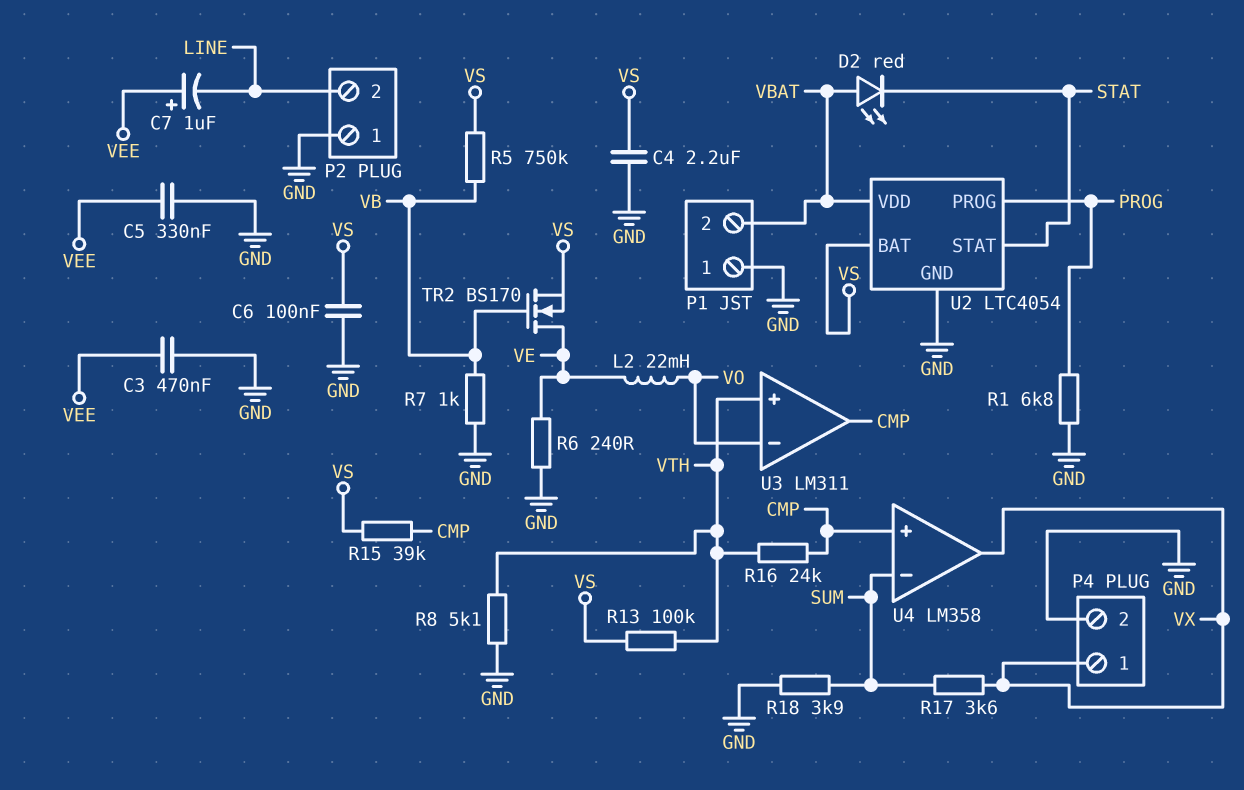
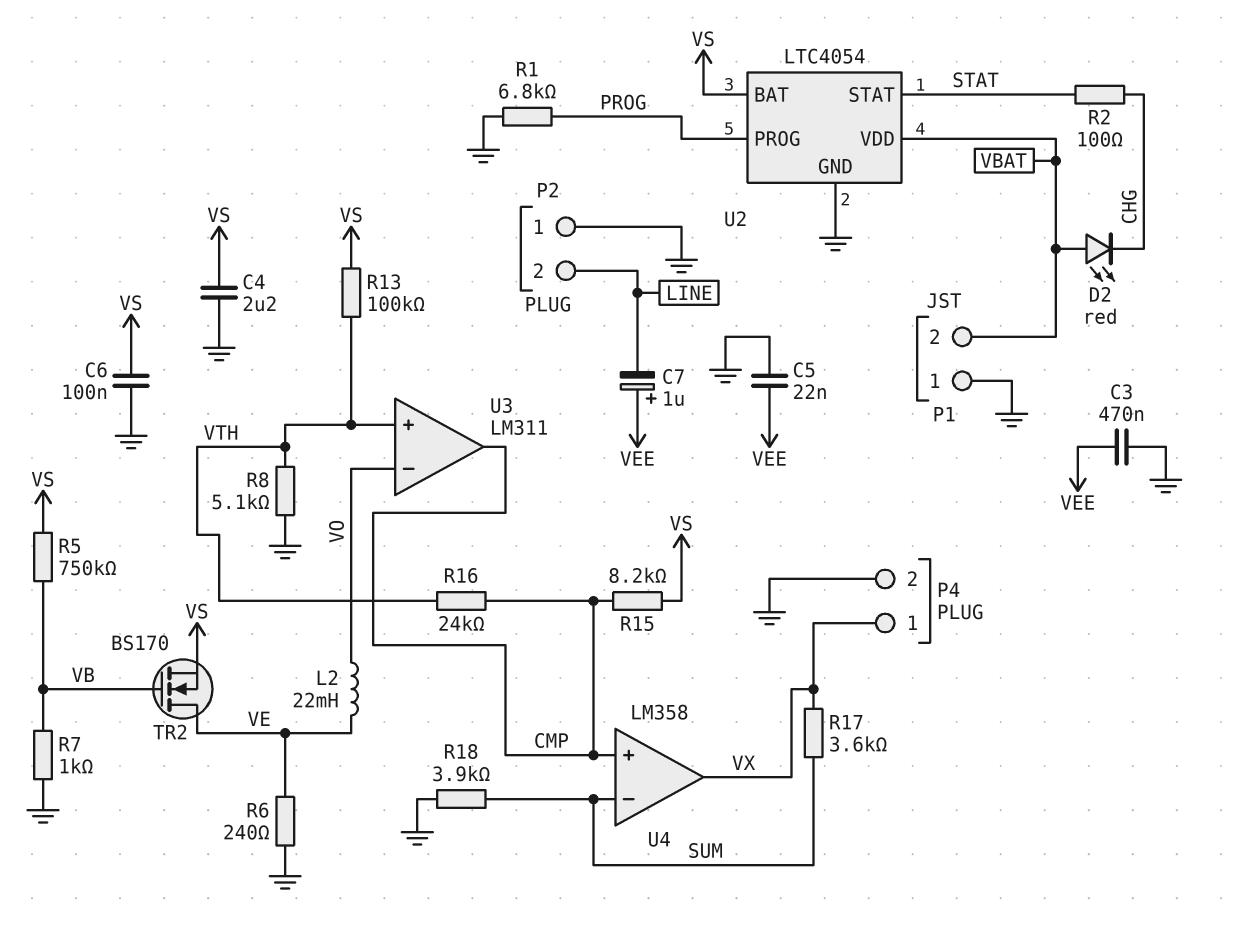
C5: 330nF (GND, VEE) -> 22nF (GND, VEE)
D2: LED red (A VBAT, K STAT) -> LED red (A VBAT, K CHG)
R2: none -> 100 (CHG, STAT)
R15: 39k (CMP, VS) -> 8.2k (CMP, VS)

